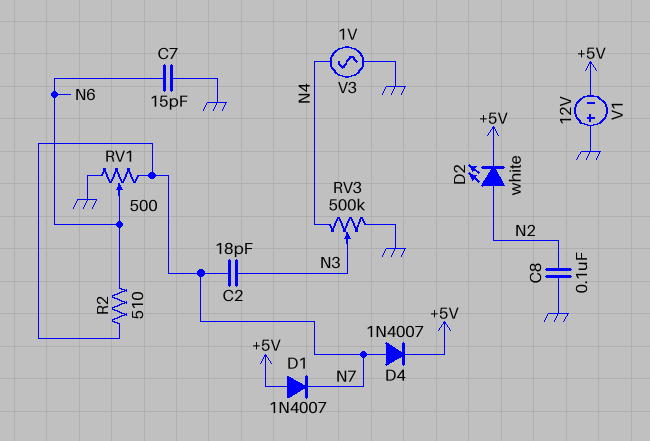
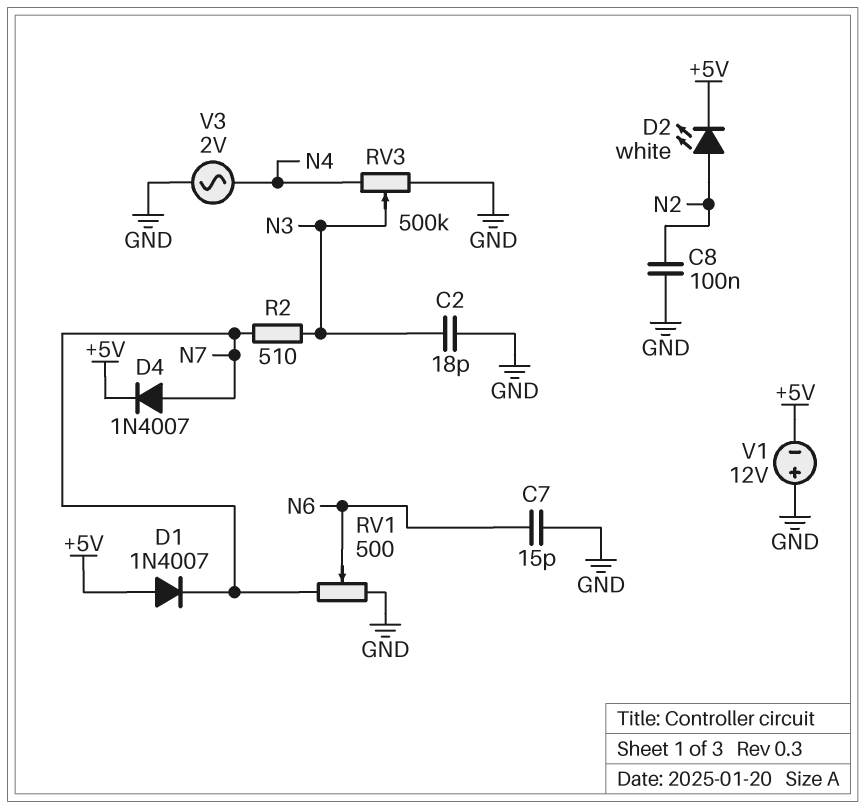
C2: 18pF (N3, N7) -> 18pF (GND, N3)
R2: 510 (N6, N7) -> 510 (N3, N7)
V3: AC 1V (GND, N4) -> AC 2V (GND, N4)

